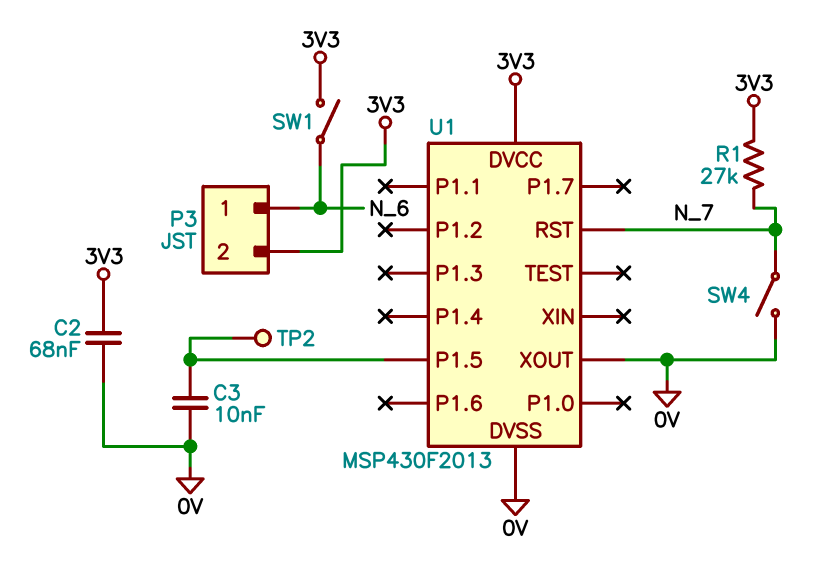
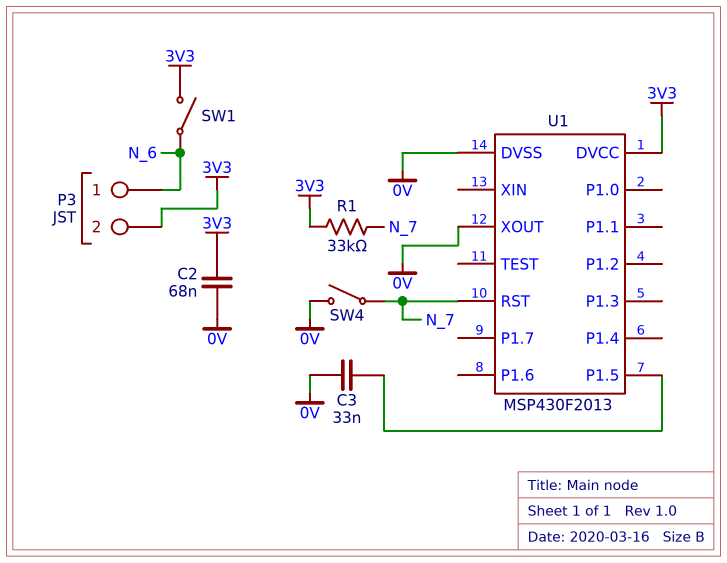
C3: 10nF (0V, U1/P1.5) -> 33nF (0V, U1/P1.5)
R1: 27k (3V3, N_7) -> 33k (3V3, N_7)
TP2: test point (U1/P1.5) -> none

